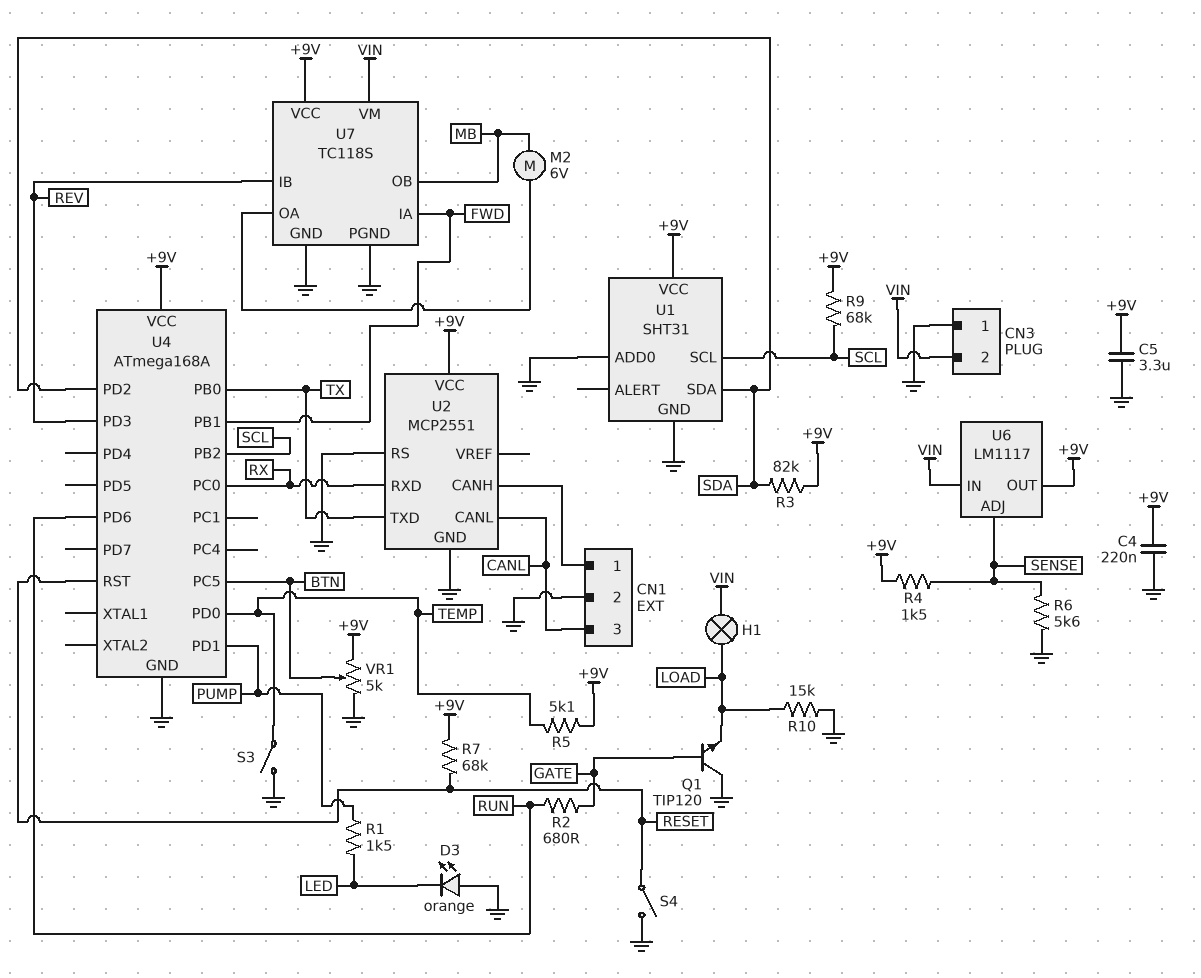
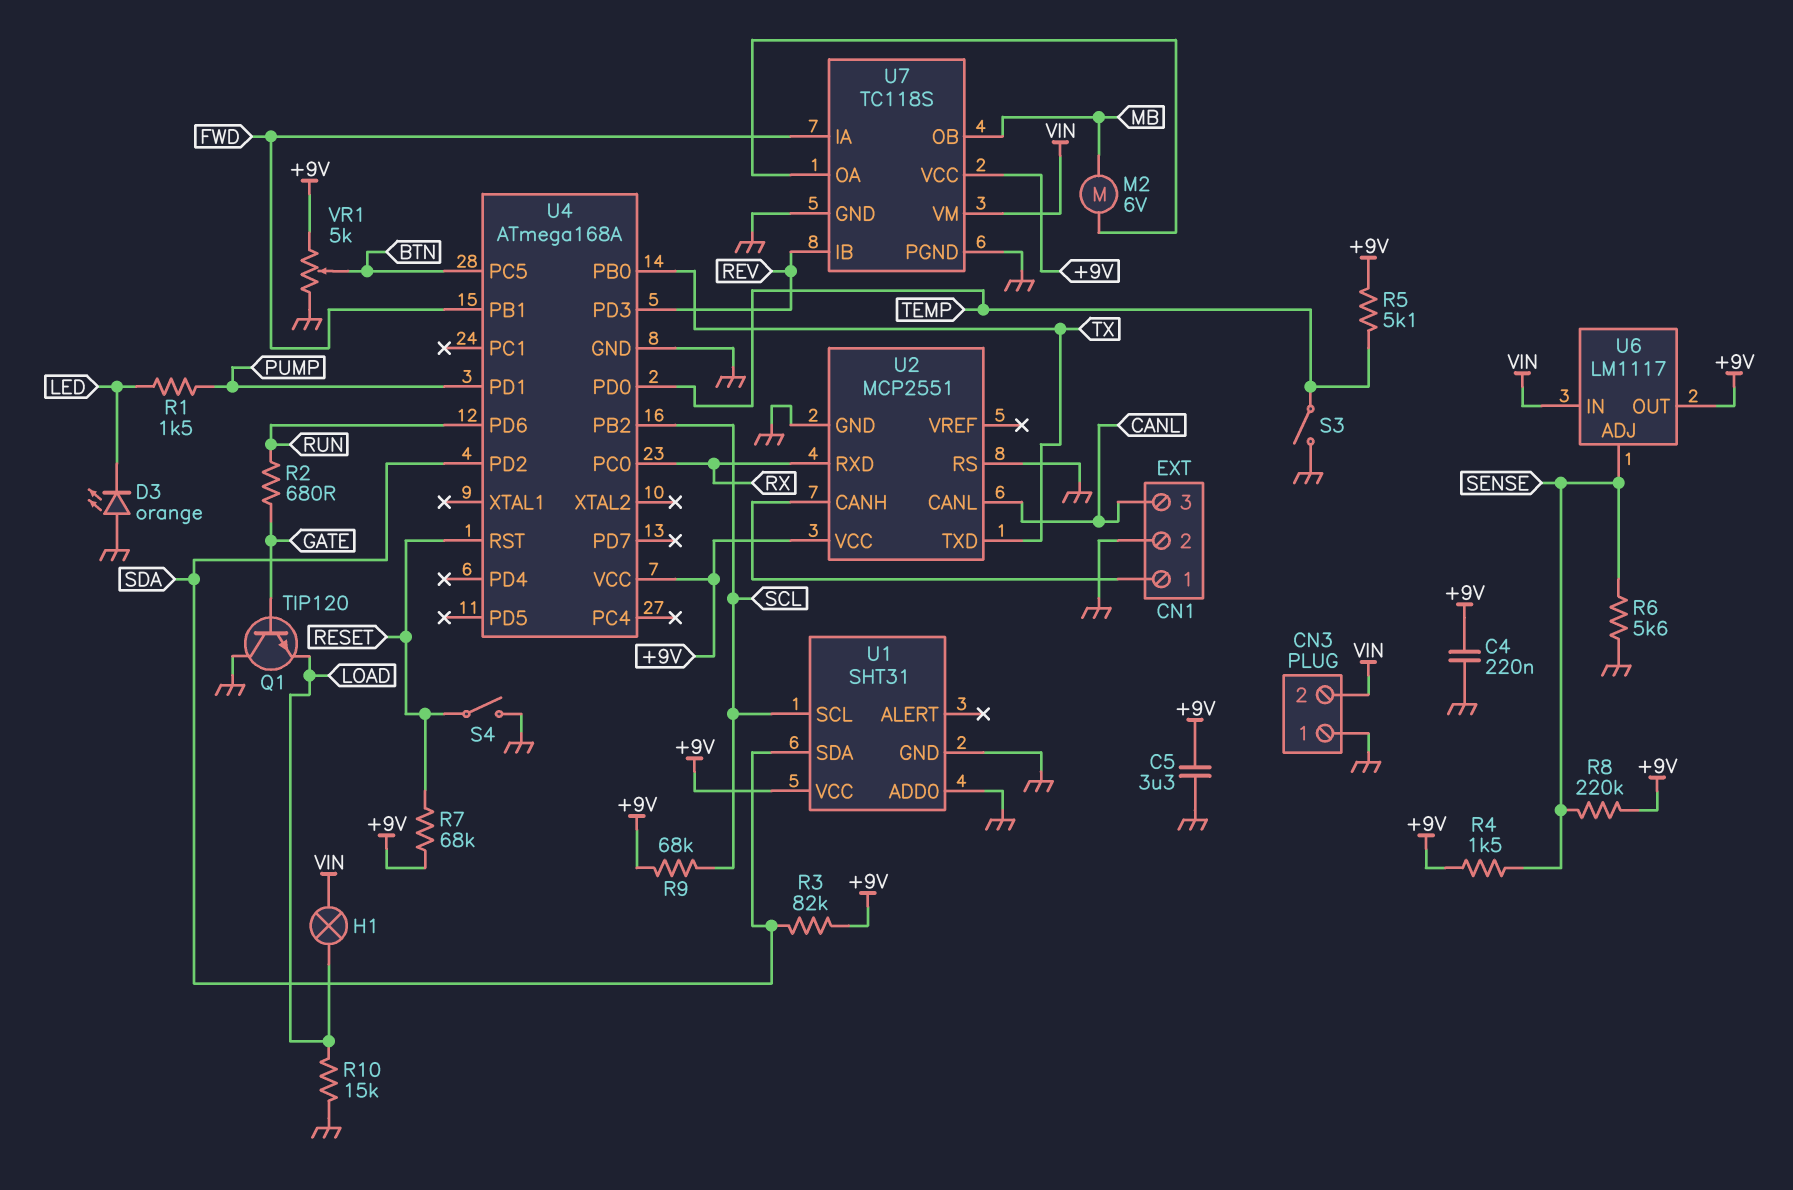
R8: none -> 220k (+9V, SENSE)

